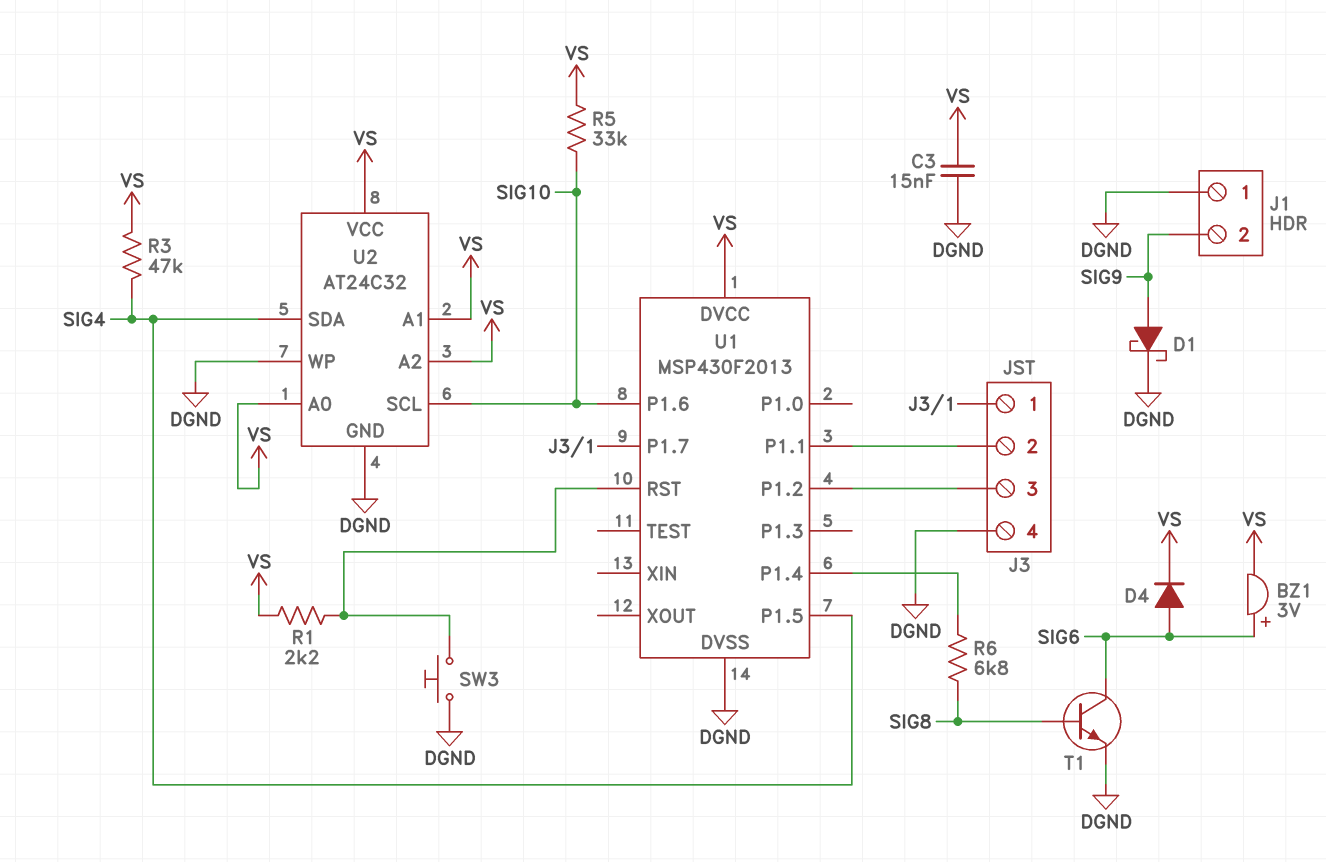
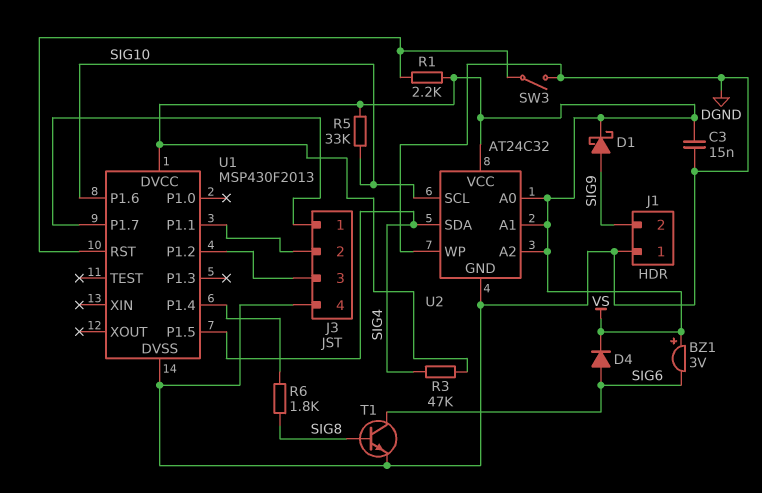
BZ1: buzzer 3V (plus SIG6, minus VS) -> buzzer 3V (plus VS, minus SIG6)
D1: schottky (A SIG9, K DGND) -> schottky (A SIG9, K VS)
R6: 6.8k (SIG8, U1/P1.4) -> 1.8k (SIG8, U1/P1.4)
SW3: button (DGND, U1/RST) -> switch (DGND, U1/RST)

